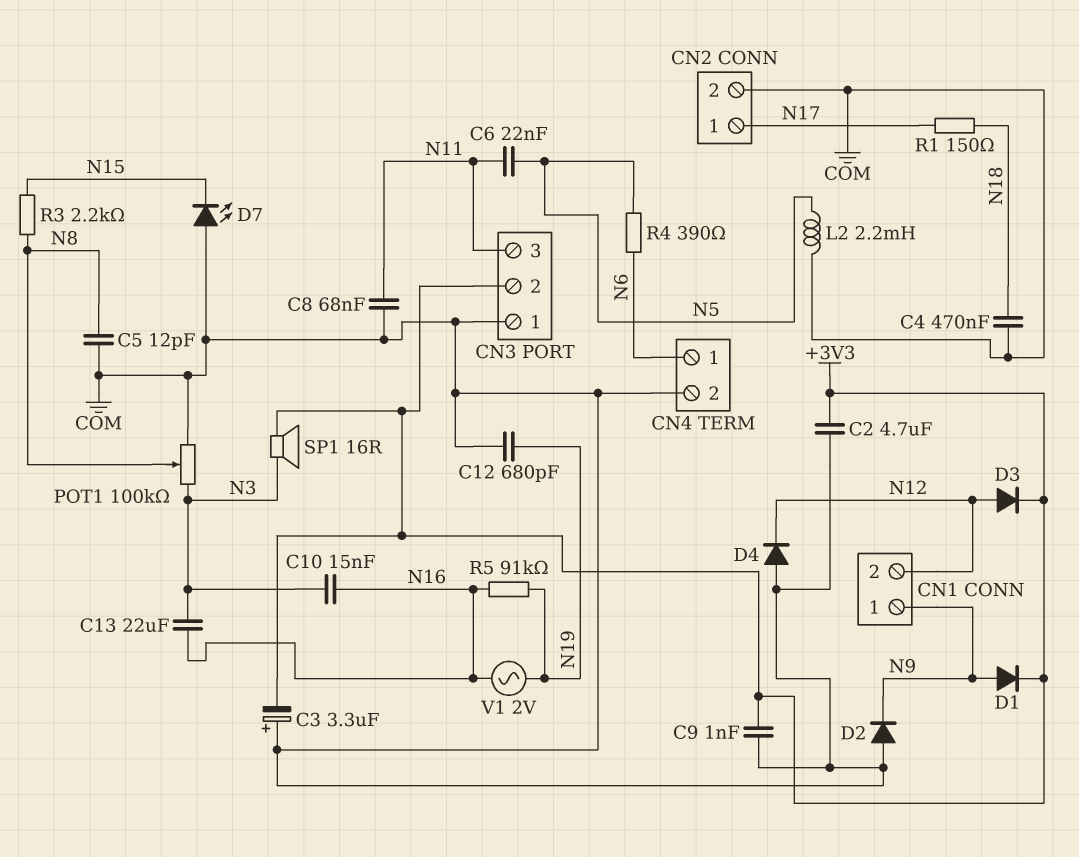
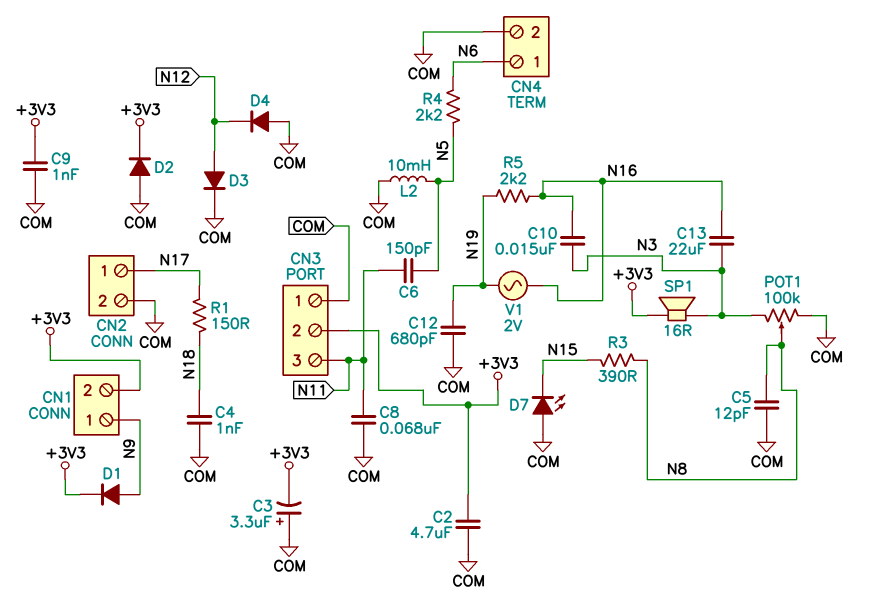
C4: 470nF (COM, N18) -> 1nF (COM, N18)
C6: 22nF (N5, N11) -> 150pF (N5, N11)
CN1 pin 2: N12 -> +3V3
D2: diode (A COM, K N9) -> diode (A COM, K +3V3)
D3: diode (A N12, K +3V3) -> diode (A N12, K COM)
L2: 2.2mH (COM, N5) -> 10mH (COM, N5)
R3: 2.2k (N8, N15) -> 390 (N8, N15)
R4: 390 (N5, N6) -> 2.2k (N5, N6)
R5: 91k (N16, N19) -> 2.2k (N16, N19)

